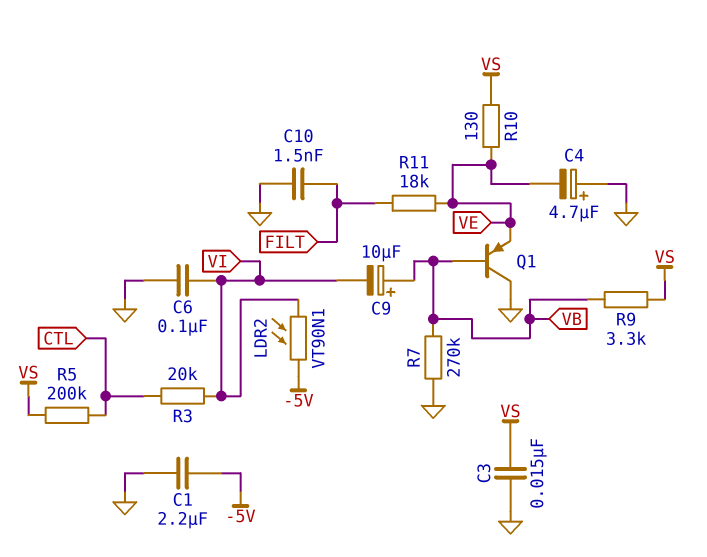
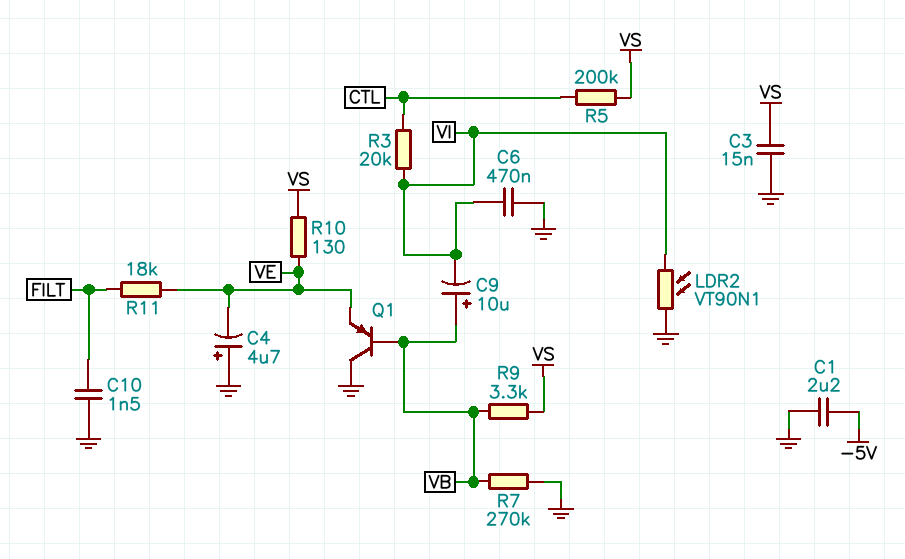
C6: 100nF (GND, VI) -> 470nF (GND, VI)
LDR2: VT90N1 (-5V, VI) -> VT90N1 (GND, VI)

